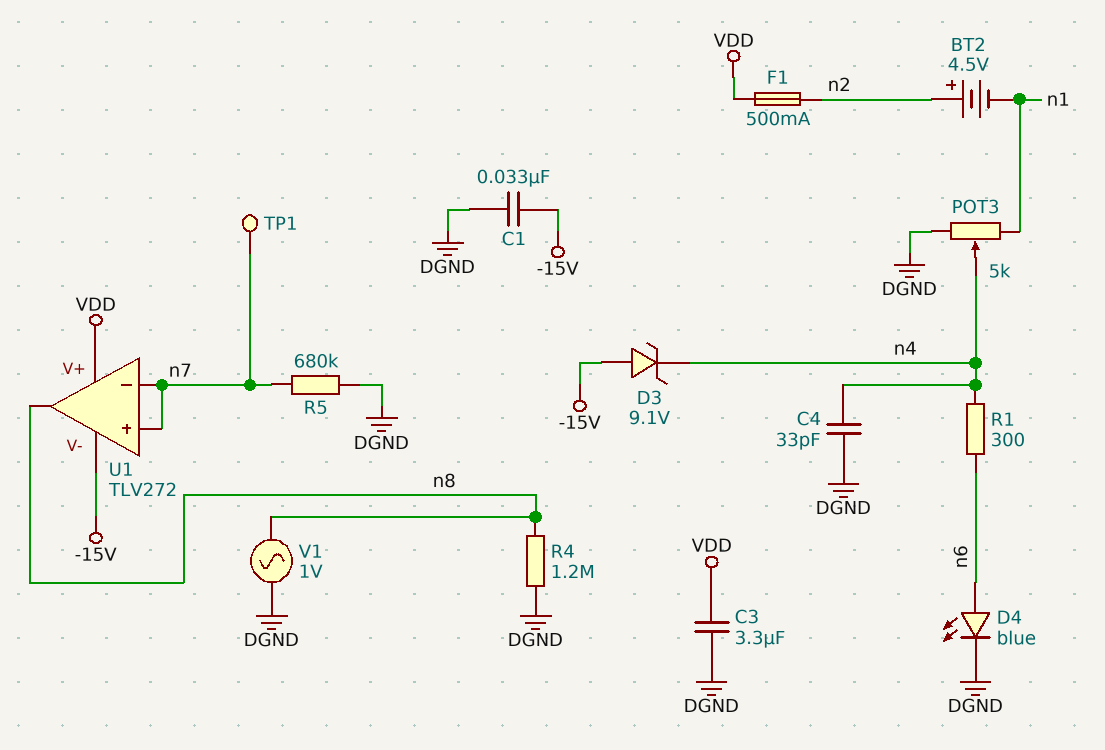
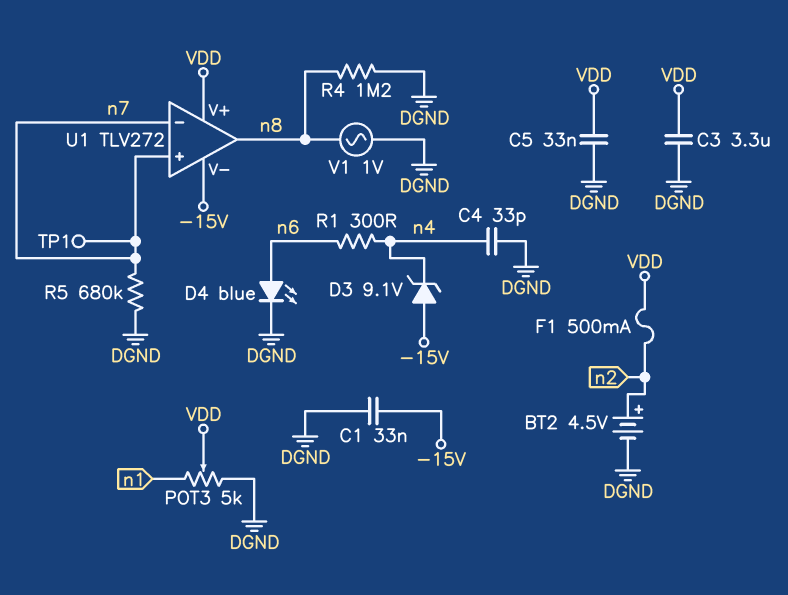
BT2: 4.5V (plus n2, minus n1) -> 4.5V (plus n2, minus DGND)
C5: none -> 33nF (DGND, VDD)
POT3: 5k (DGND, n1, wiper n4) -> 5k (DGND, n1, wiper VDD)

